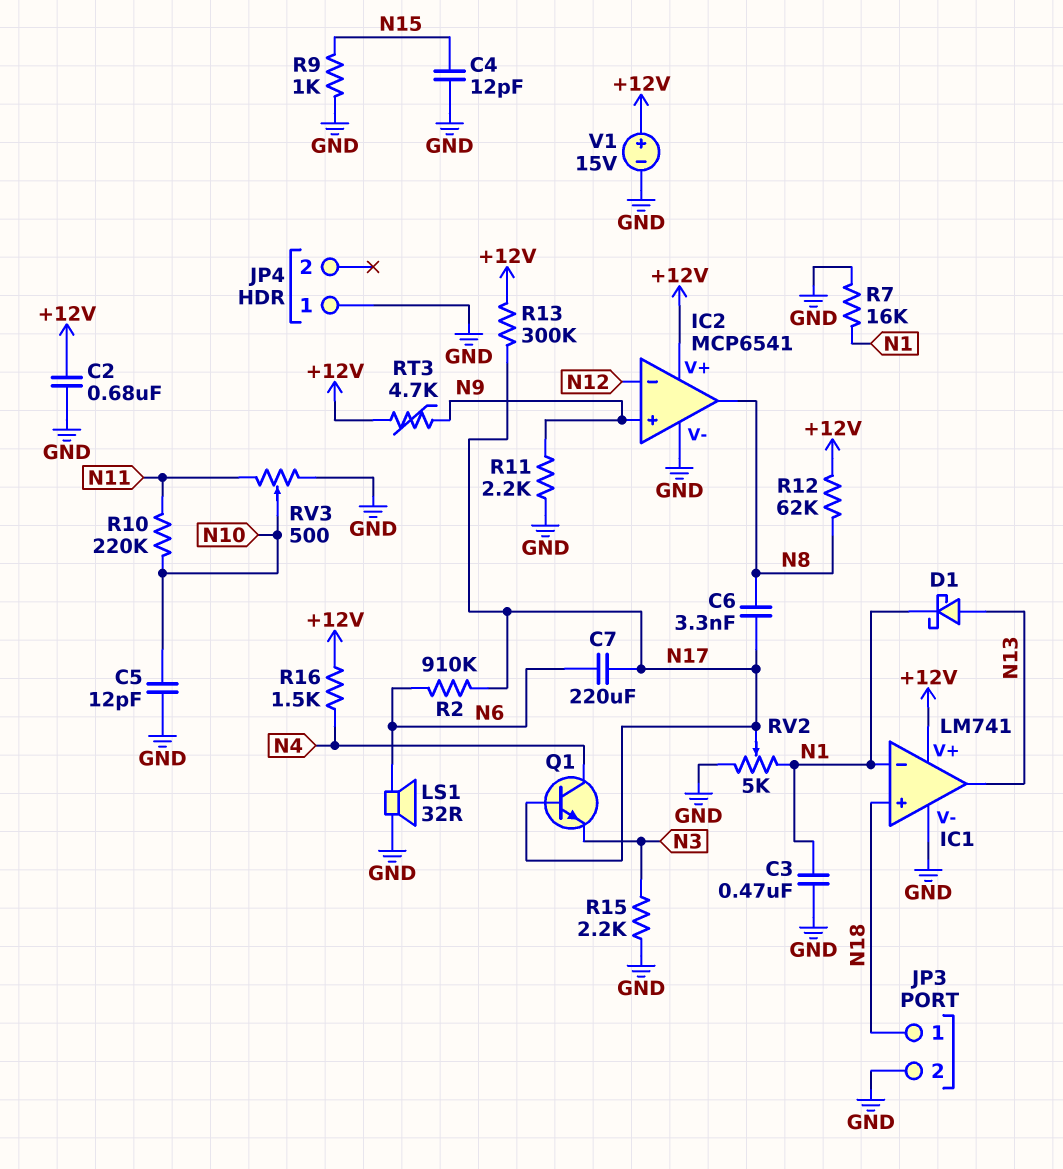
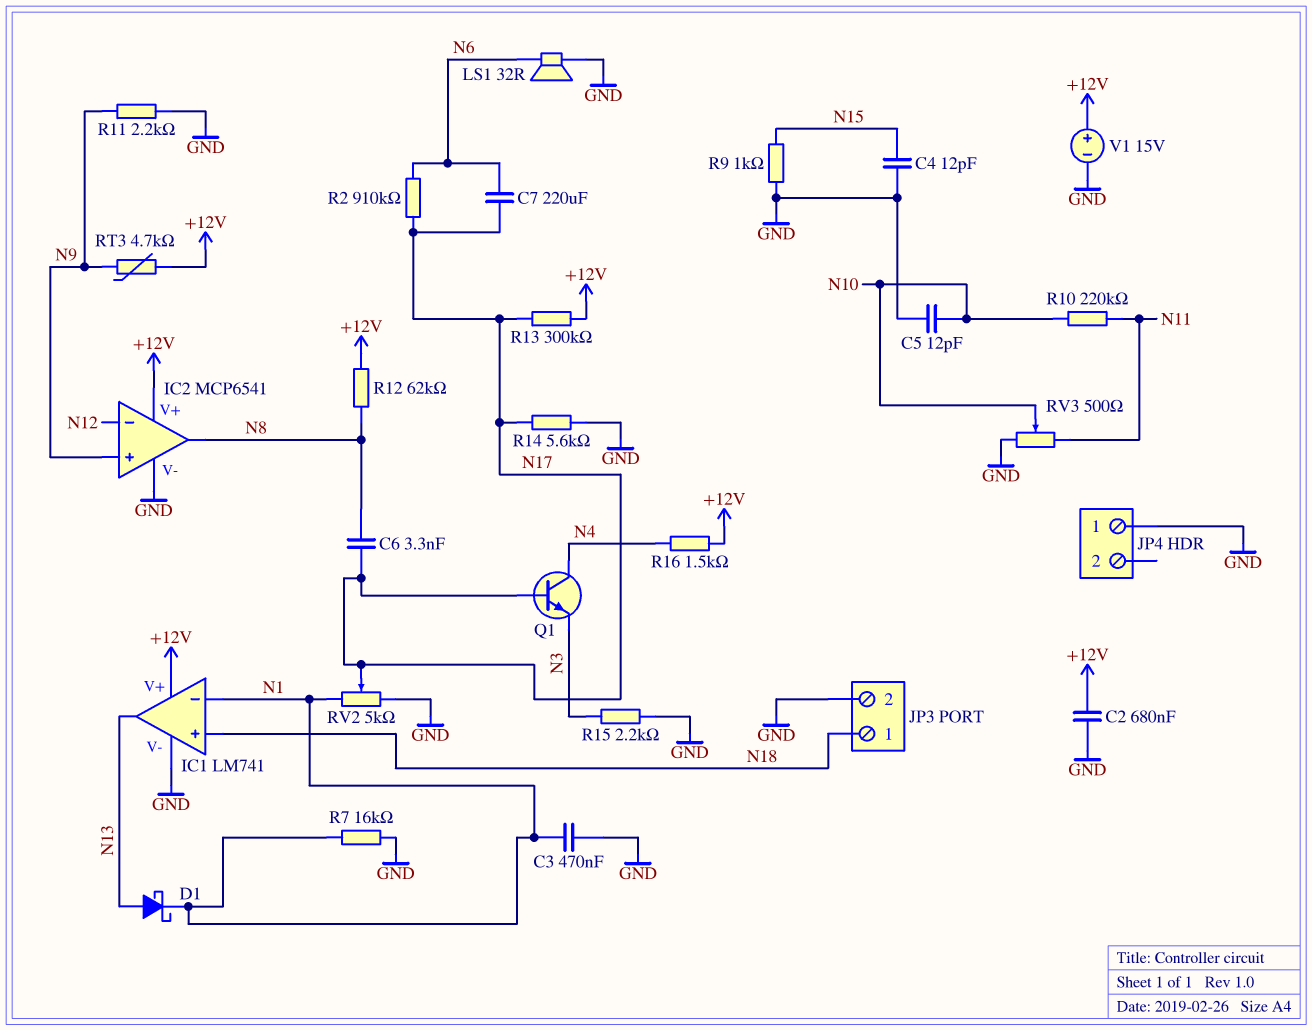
R14: none -> 5.6k (GND, N17)

